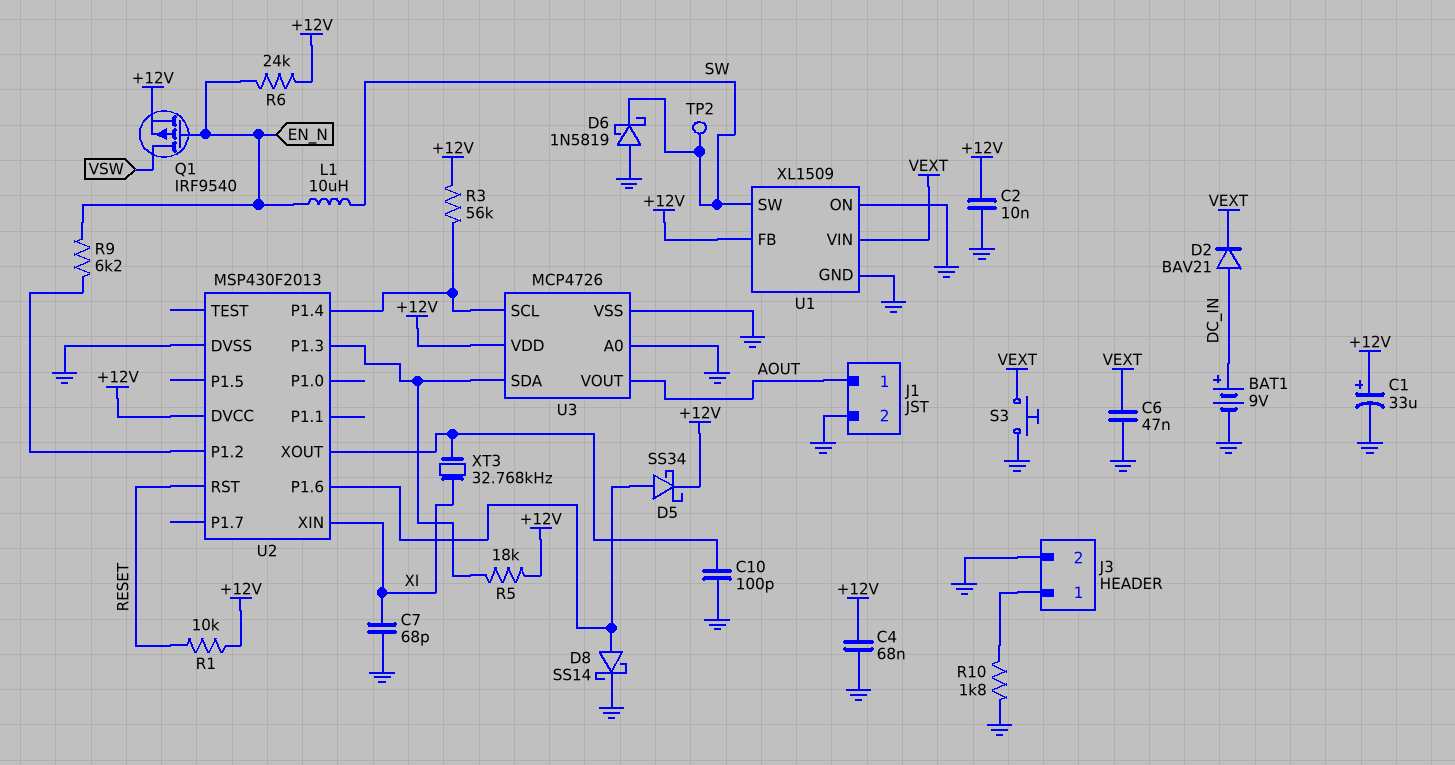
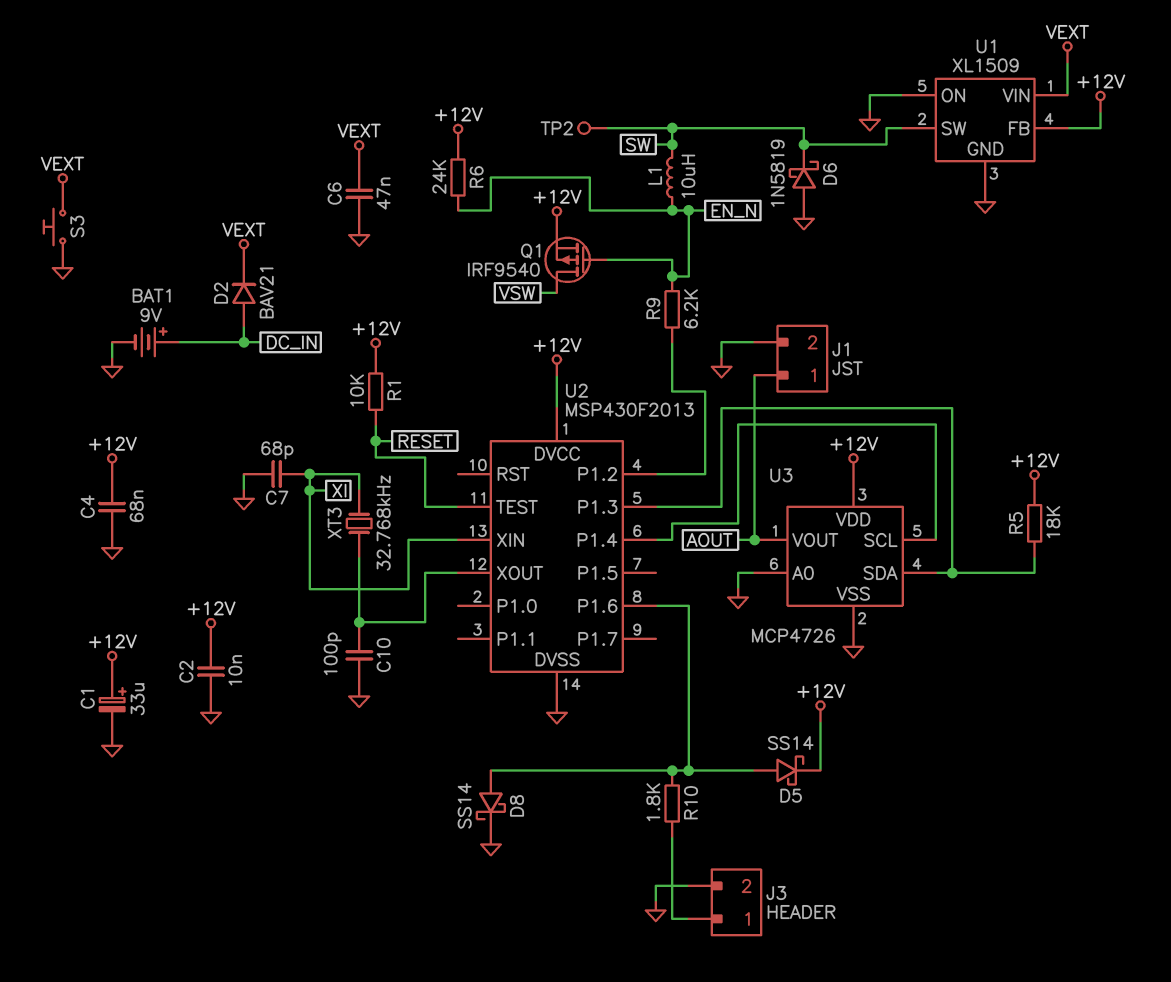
D5: schottky SS34 (A U2/P1.6, K +12V) -> schottky SS14 (A U2/P1.6, K +12V)
R3: 56k (+12V, U2/P1.4) -> none
R10: 1.8k (GND, J3/1) -> 1.8k (J3/1, U2/P1.6)
U2 pin RST: RESET -> none
U2 pin TEST: none -> RESET

